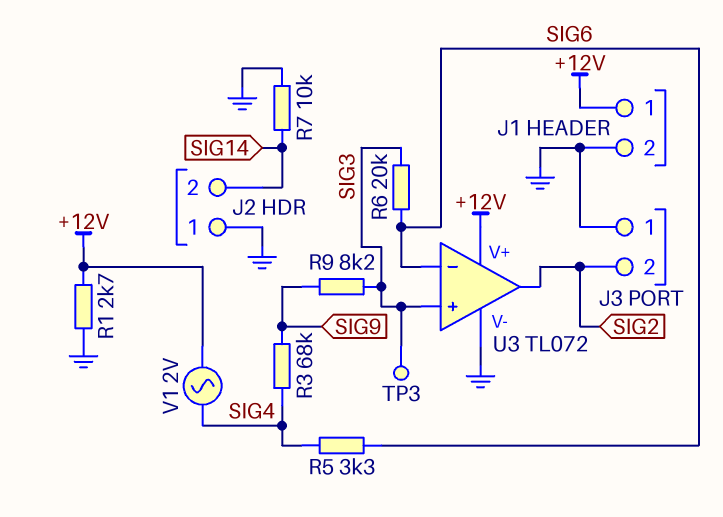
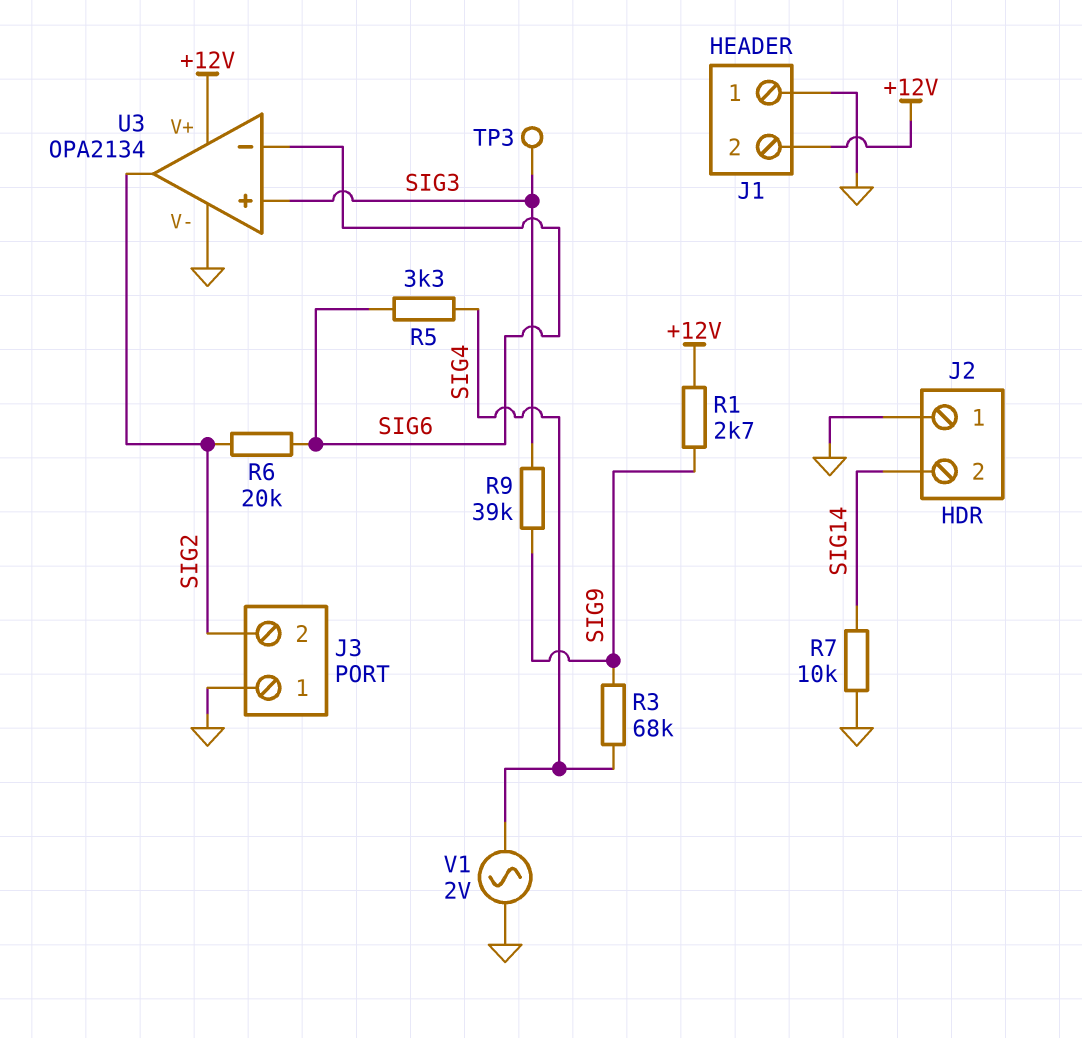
J1 pin 1: +12V -> GND
J1 pin 2: GND -> +12V
R1: 2.7k (+12V, GND) -> 2.7k (+12V, SIG9)
R6: 20k (SIG3, SIG6) -> 20k (SIG2, SIG6)
R9: 8.2k (SIG3, SIG9) -> 39k (SIG3, SIG9)
U3: TL072 -> OPA2134
V1: AC 2V (+12V, SIG4) -> AC 2V (GND, SIG4)

